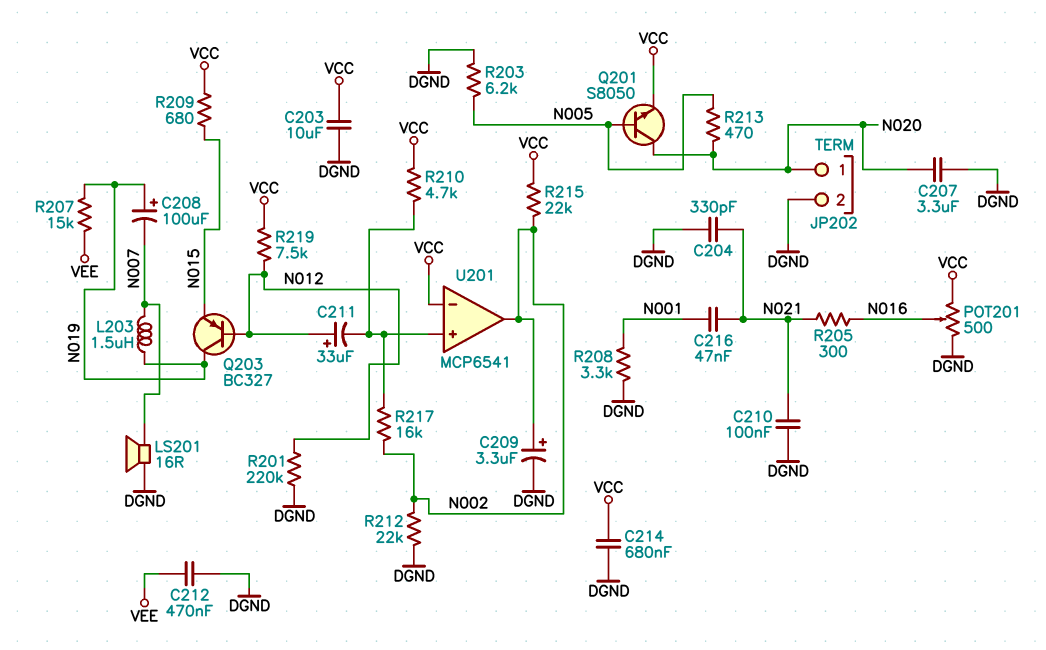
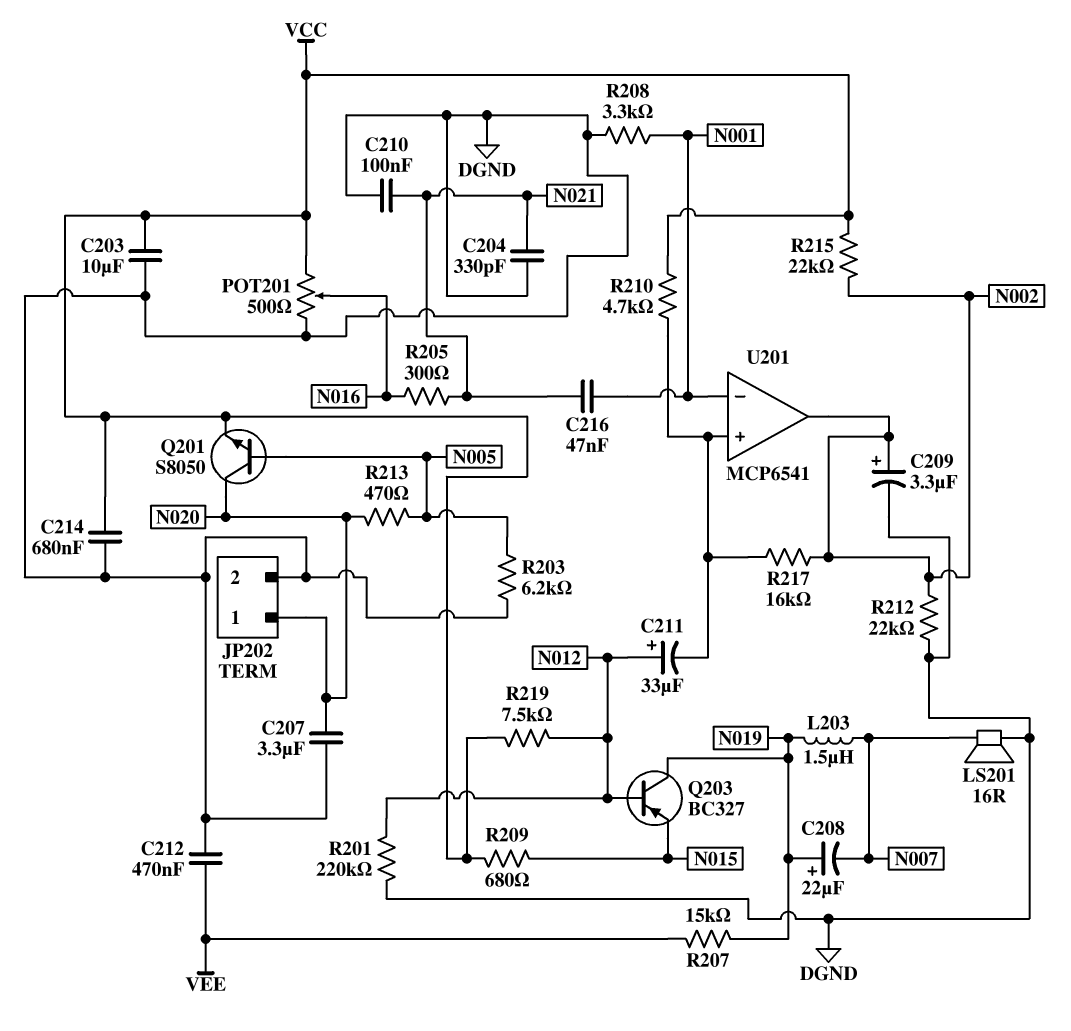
C208: 100uF (plus N019, minus N007) -> 22uF (plus N019, minus N007)
U201 pin in-: VCC -> N001

